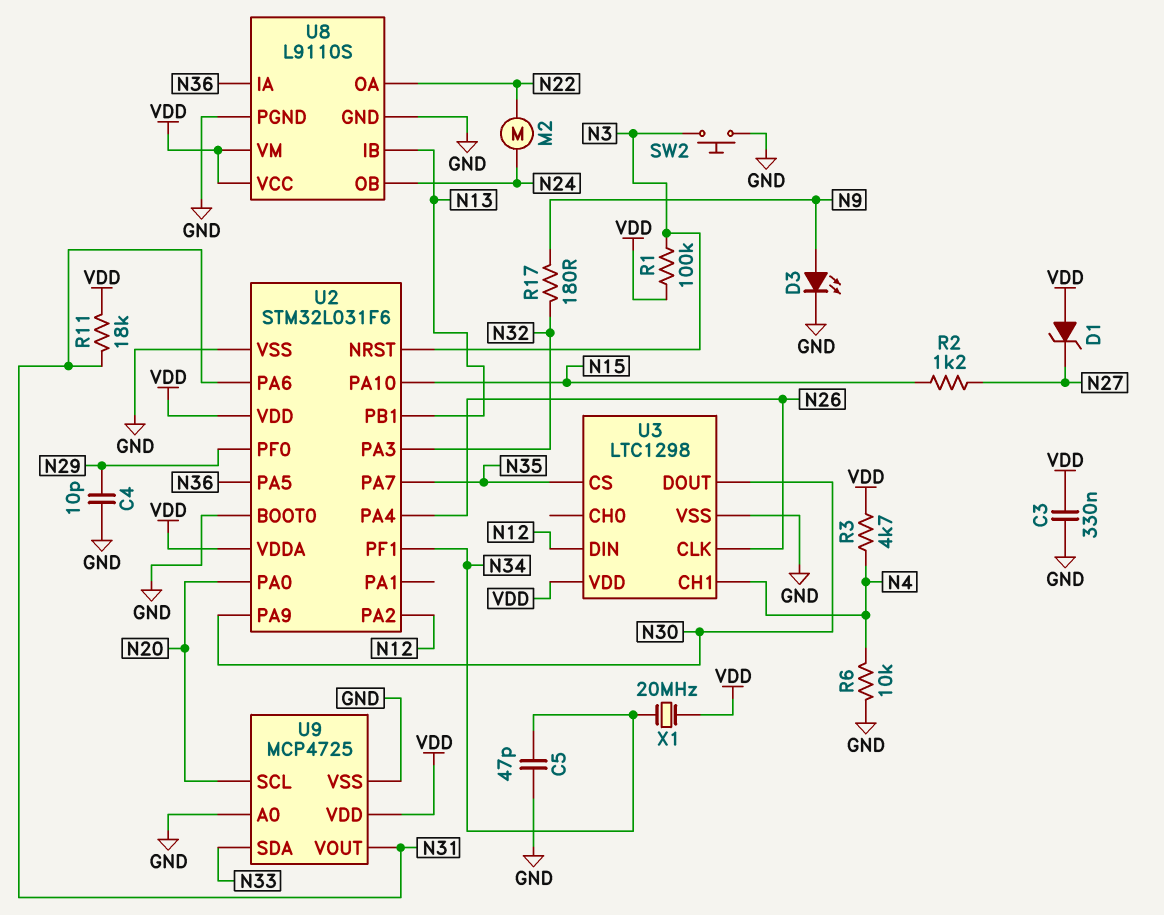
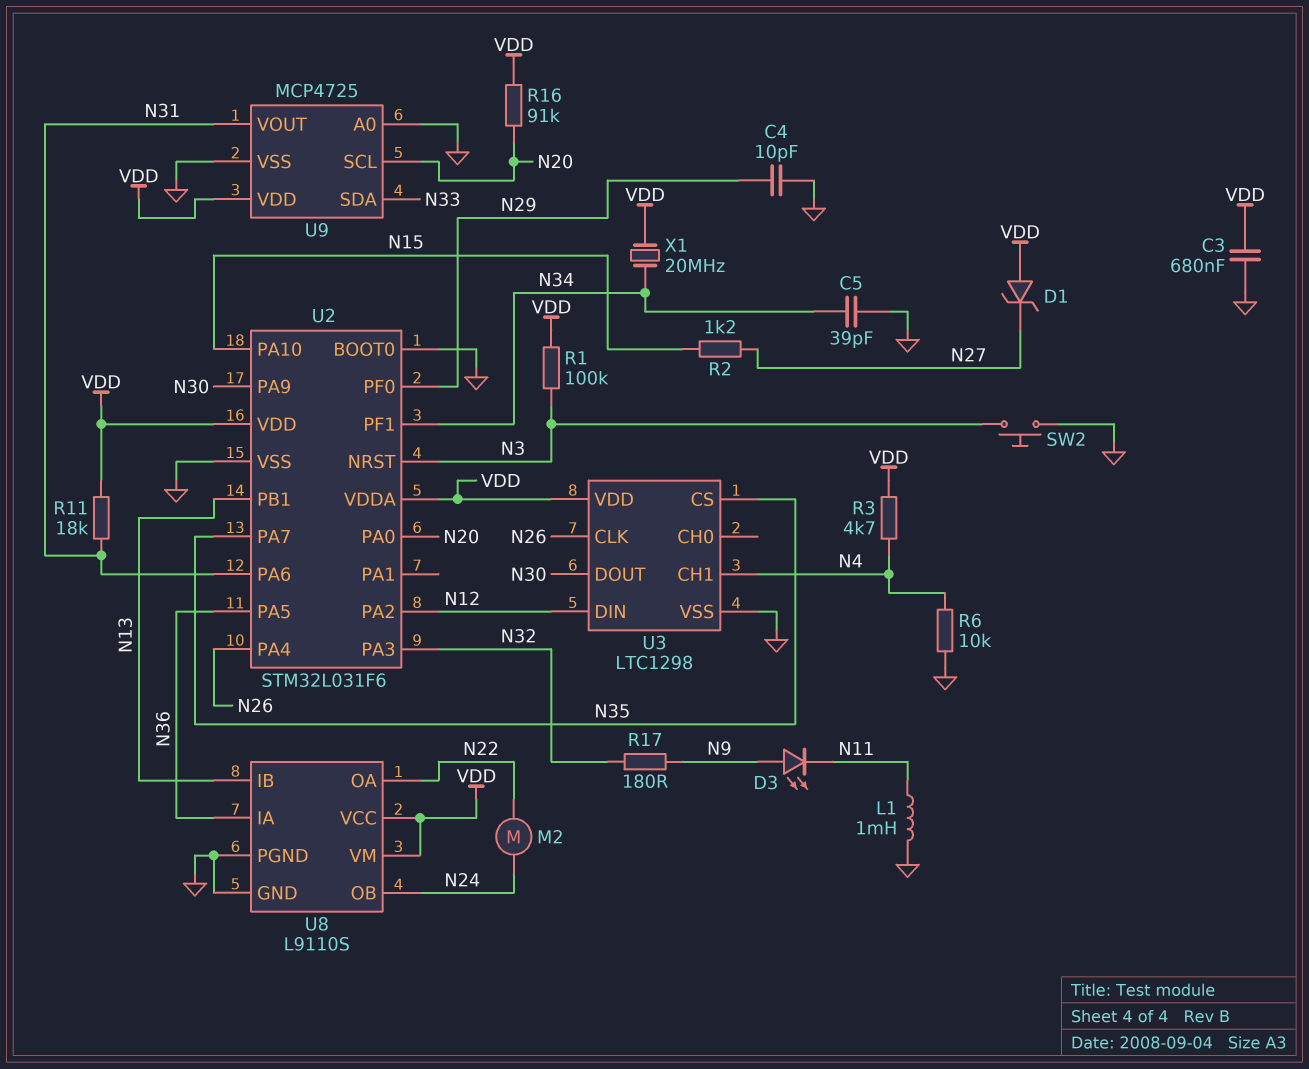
C3: 330nF (GND, VDD) -> 680nF (GND, VDD)
C5: 47pF (GND, N34) -> 39pF (GND, N34)
D3: LED (A N9, K GND) -> LED (A N9, K N11)
L1: none -> 1mH (GND, N11)
R16: none -> 91k (N20, VDD)

